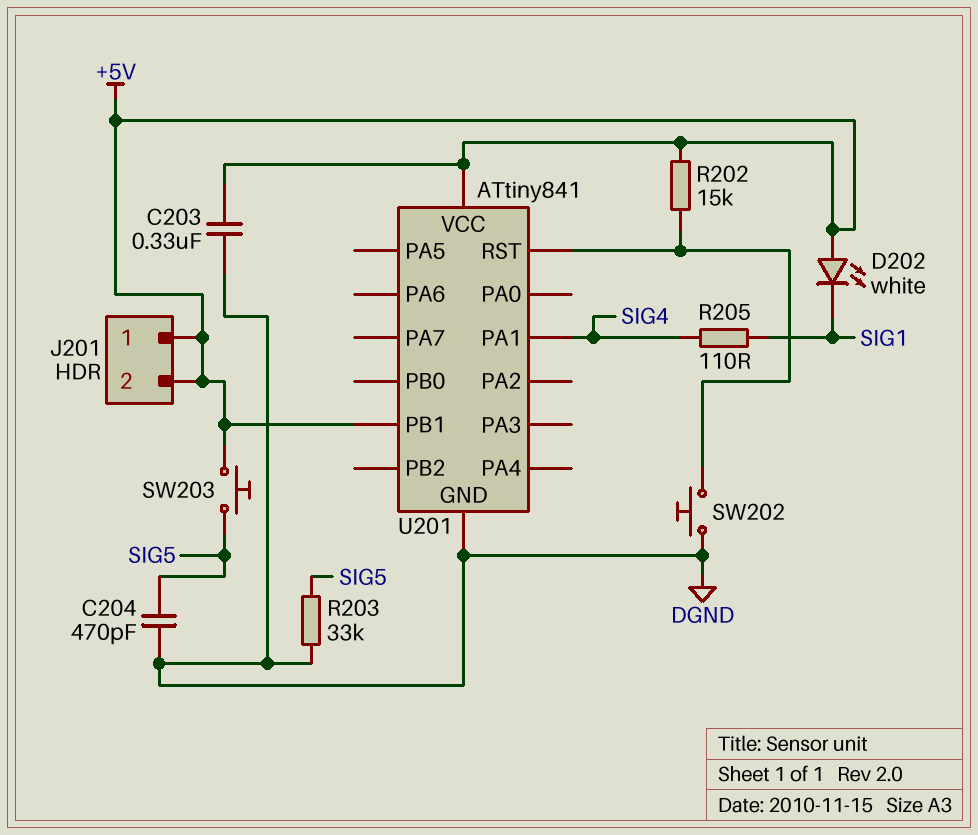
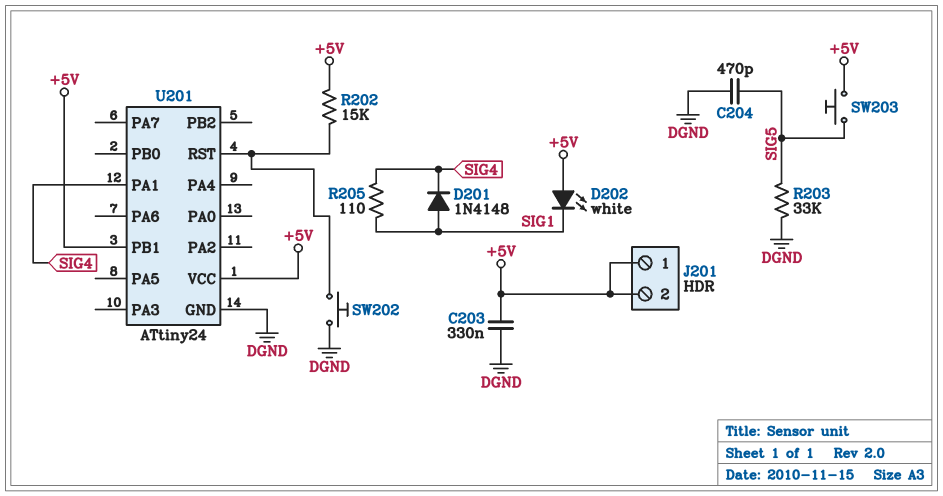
D201: none -> diode 1N4148 (A SIG1, K SIG4)
U201: ATtiny841 -> ATtiny24

